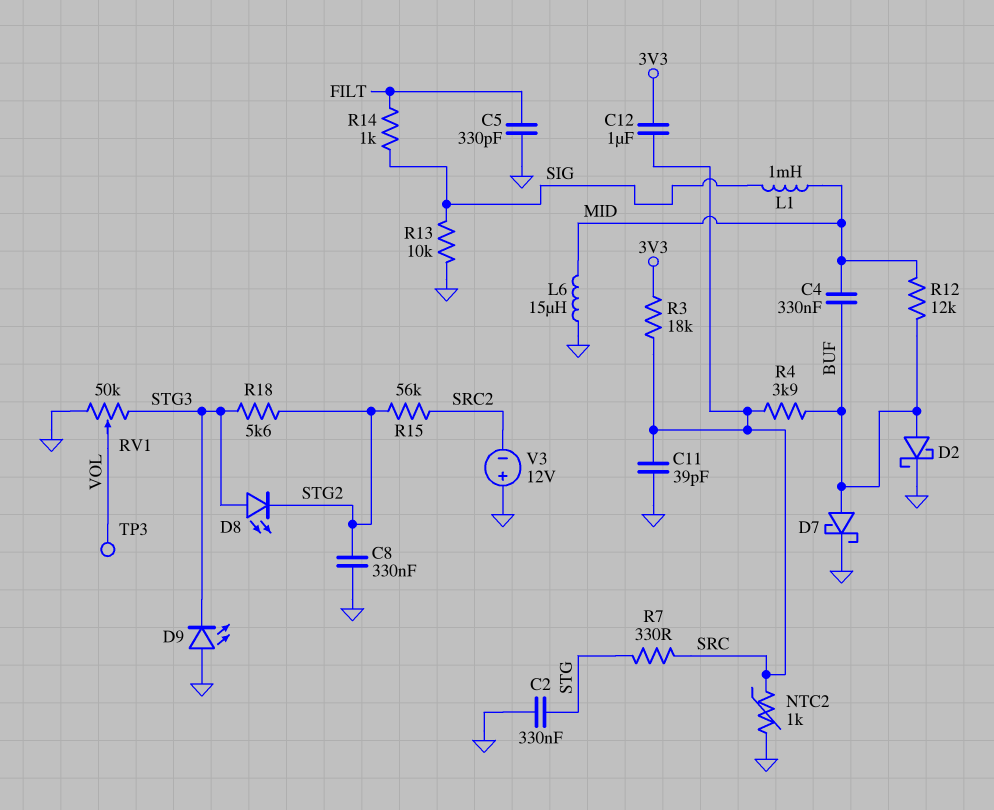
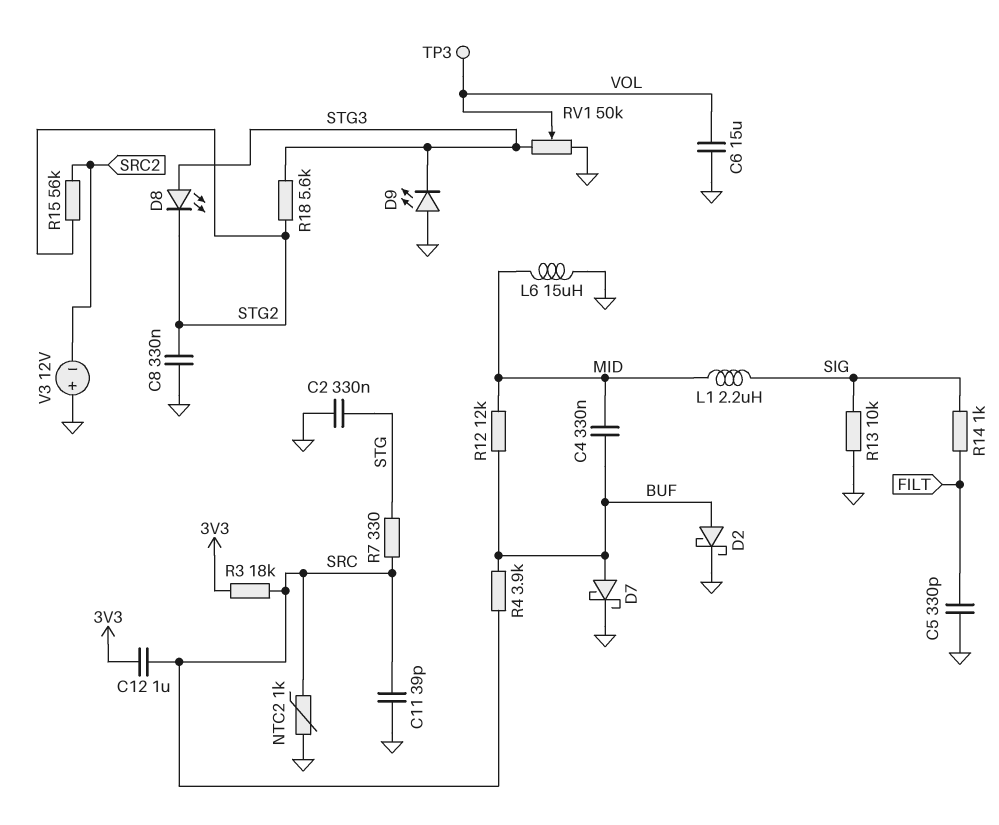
C6: none -> 15uF (GND, VOL)
L1: 1mH (MID, SIG) -> 2.2uH (MID, SIG)

